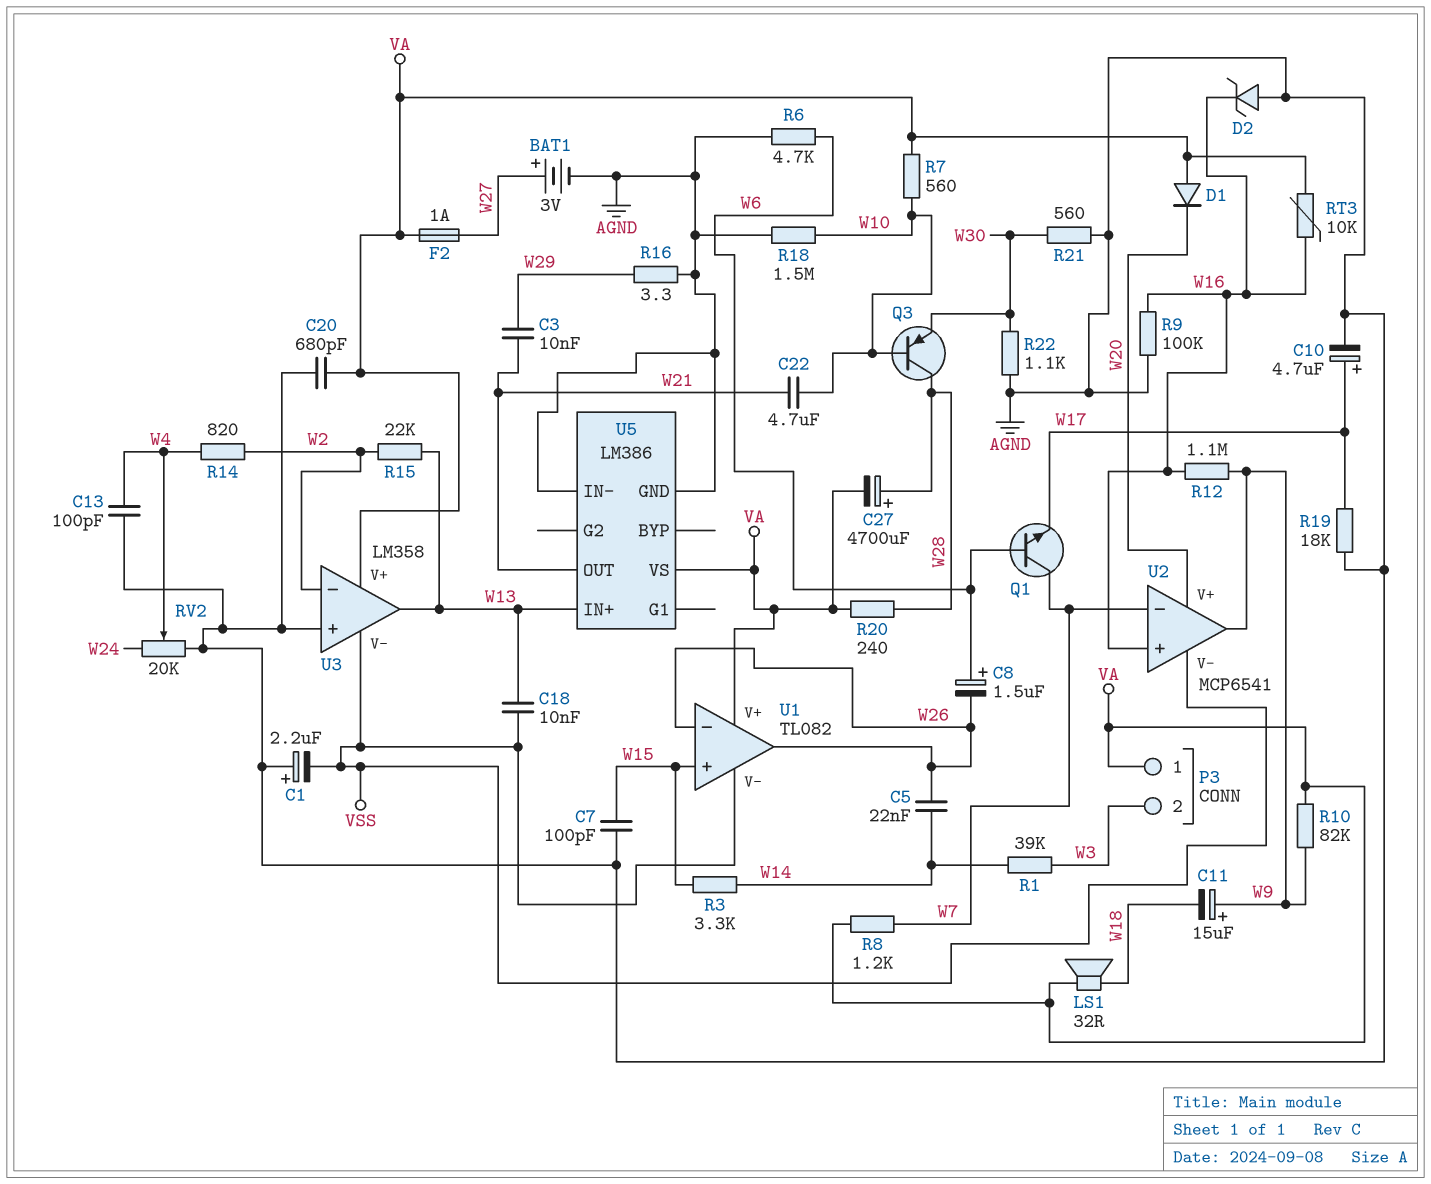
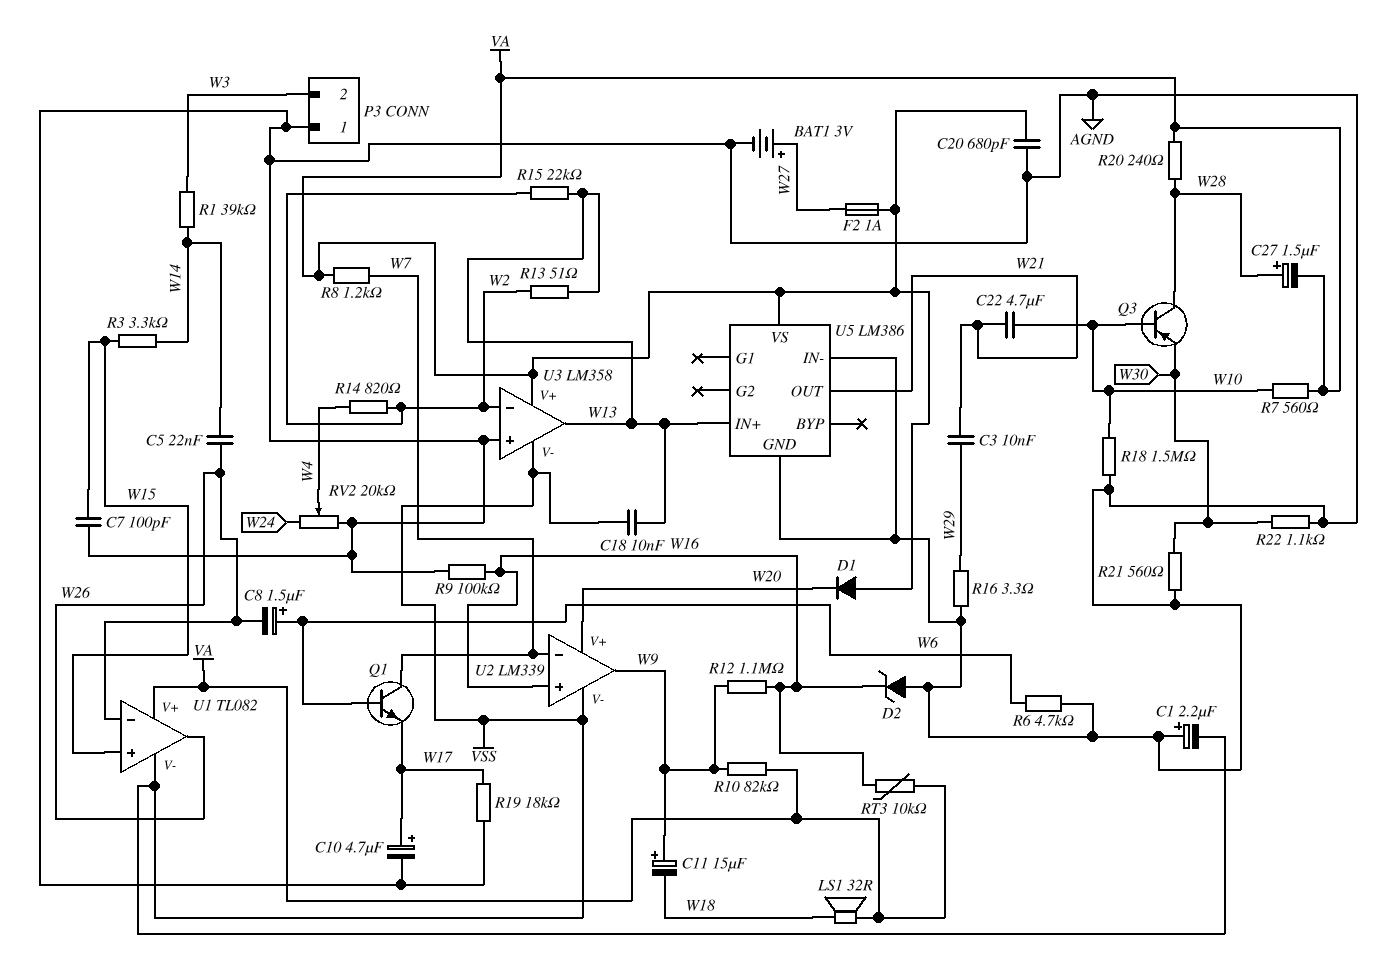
C13: 100pF (AGND, W4) -> none
C27: 4700uF (plus W28, minus VA) -> 1.5uF (plus W28, minus VA)
P3 pin 1: VA -> AGND
R13: none -> 51 (W2, W13)
U2: MCP6541 -> LM339

